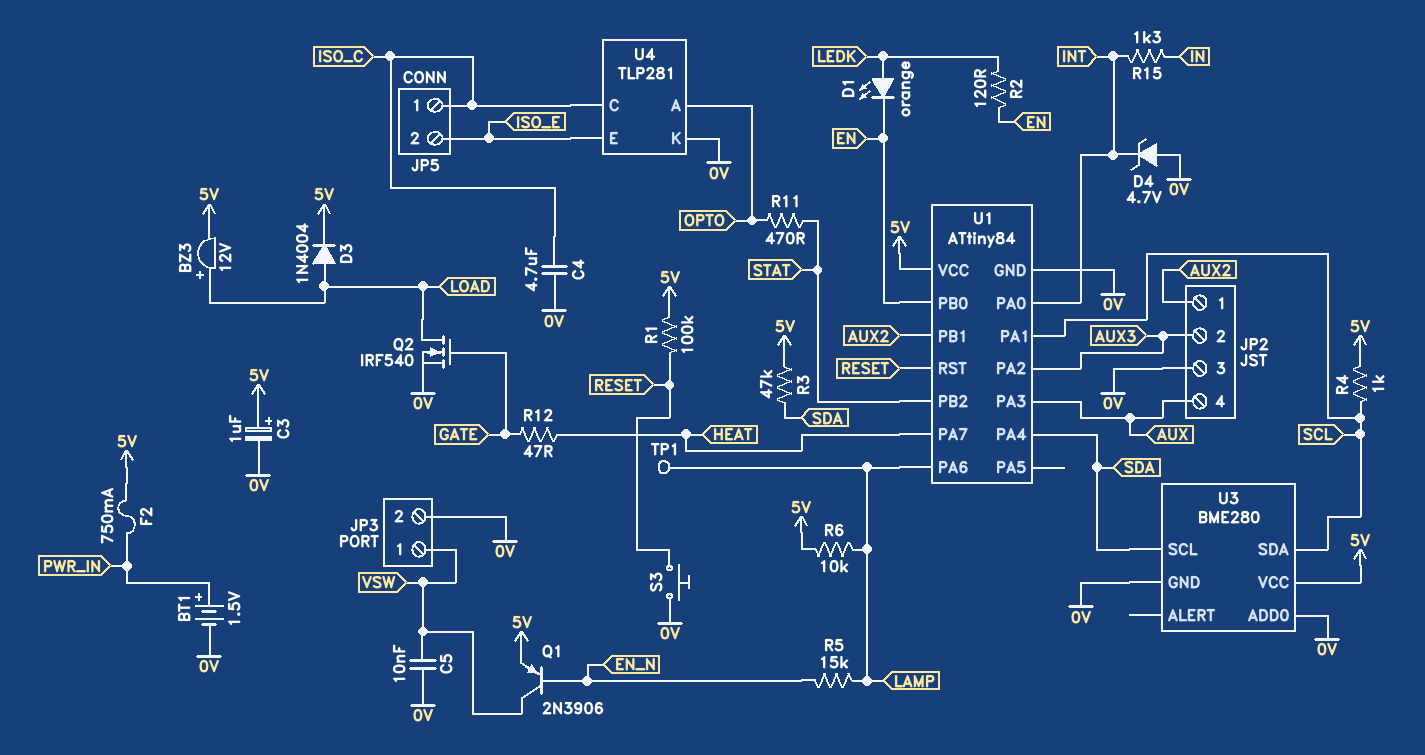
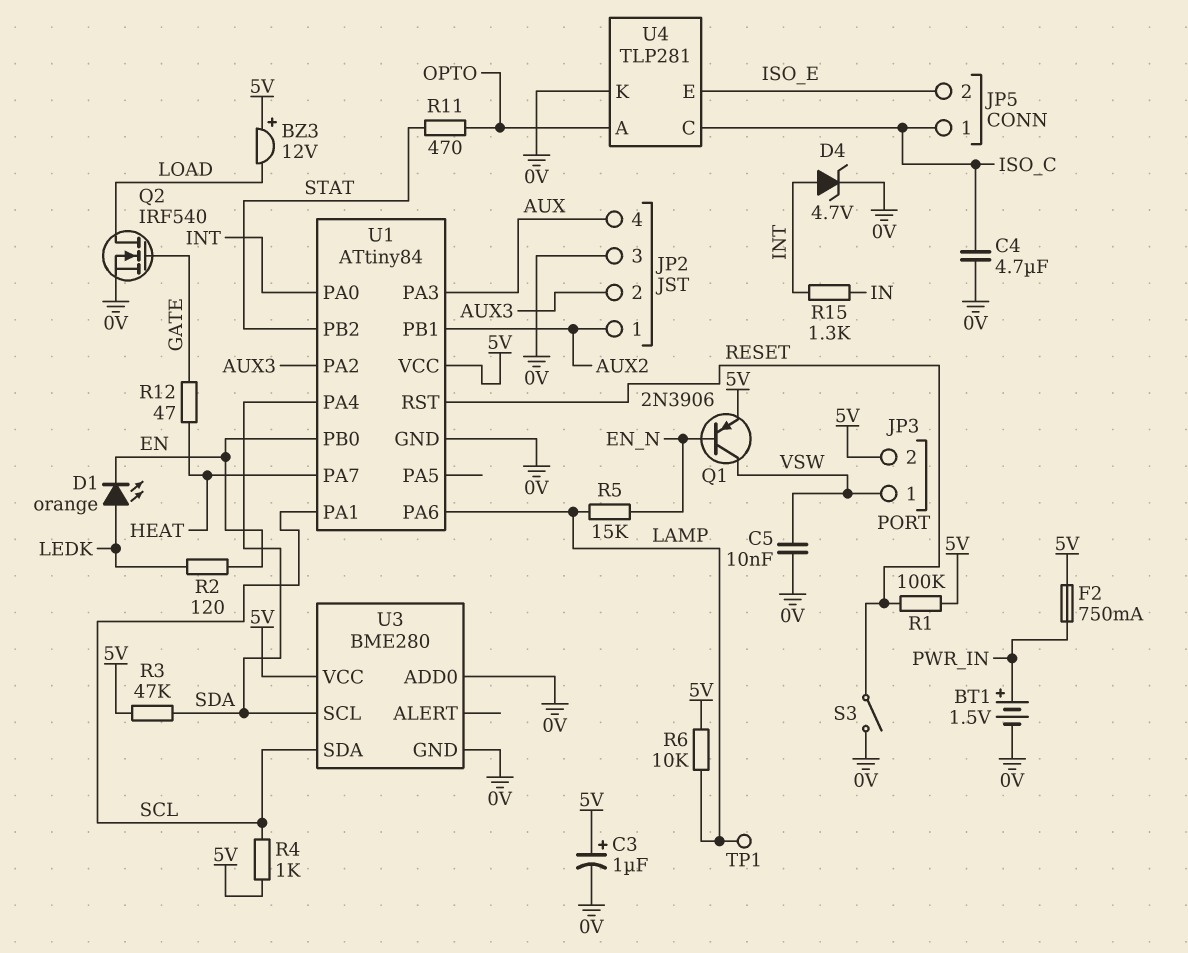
BZ3: buzzer 12V (plus LOAD, minus 5V) -> buzzer 12V (plus 5V, minus LOAD)
D3: diode 1N4004 (A LOAD, K 5V) -> none
D4: zener 4.7V (A 0V, K INT) -> zener 4.7V (A INT, K 0V)
JP3 pin 2: 0V -> 5V
S3: button (0V, RESET) -> switch (0V, RESET)

